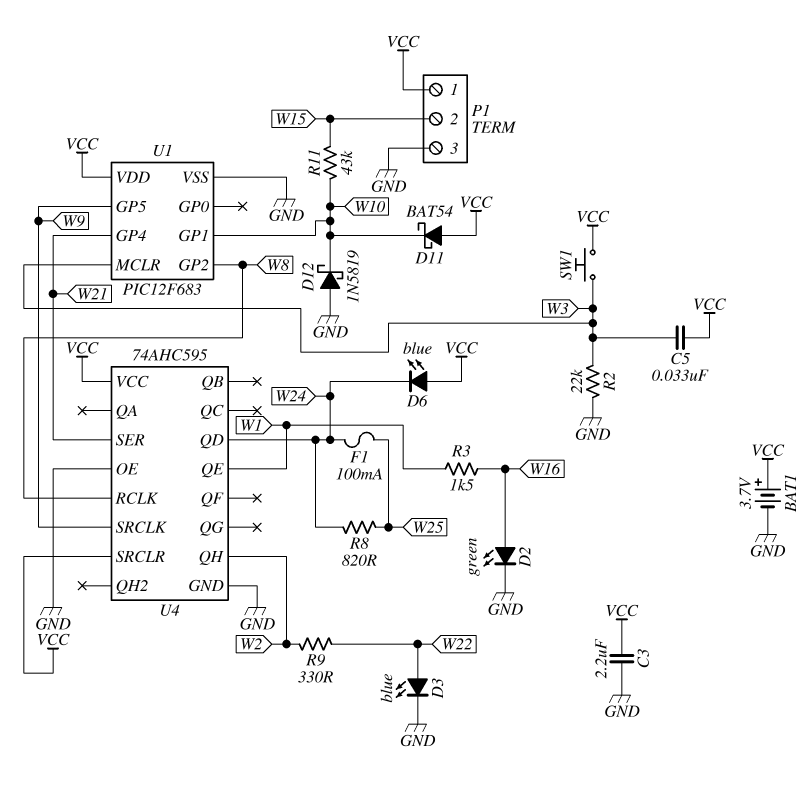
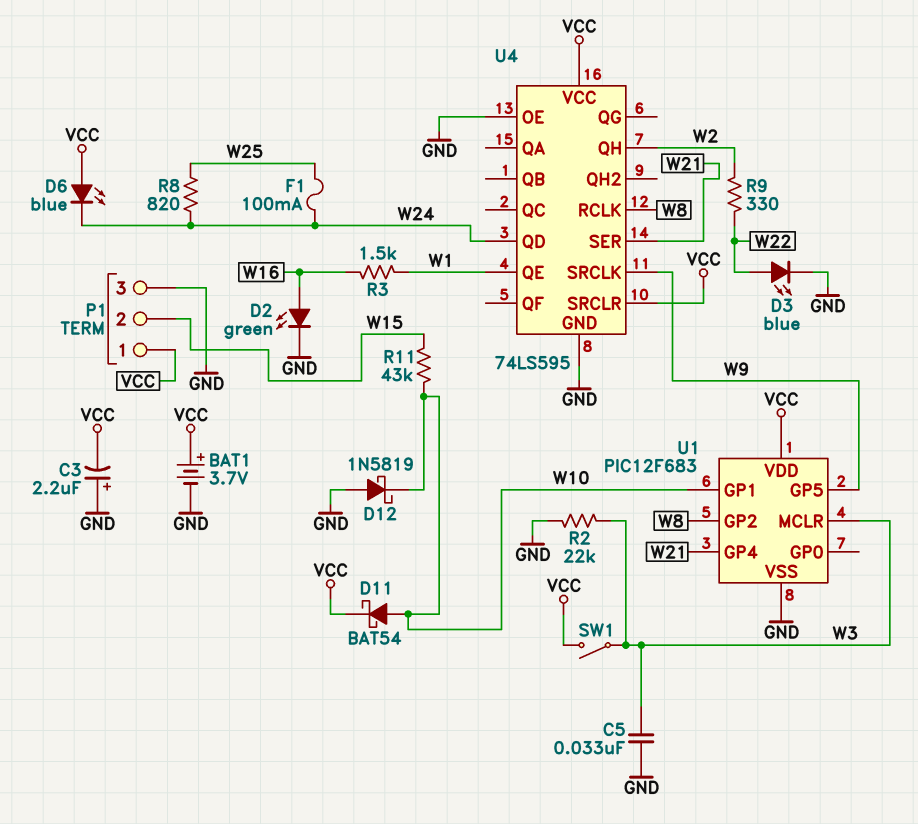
C3: 2.2uF (GND, VCC) -> 2.2uF (plus GND, minus VCC)
C5: 33nF (VCC, W3) -> 33nF (GND, W3)
D11: schottky BAT54 (A VCC, K W10) -> schottky BAT54 (A W10, K VCC)
SW1: button (VCC, W3) -> switch (VCC, W3)
U4: 74AHC595 -> 74LS595

